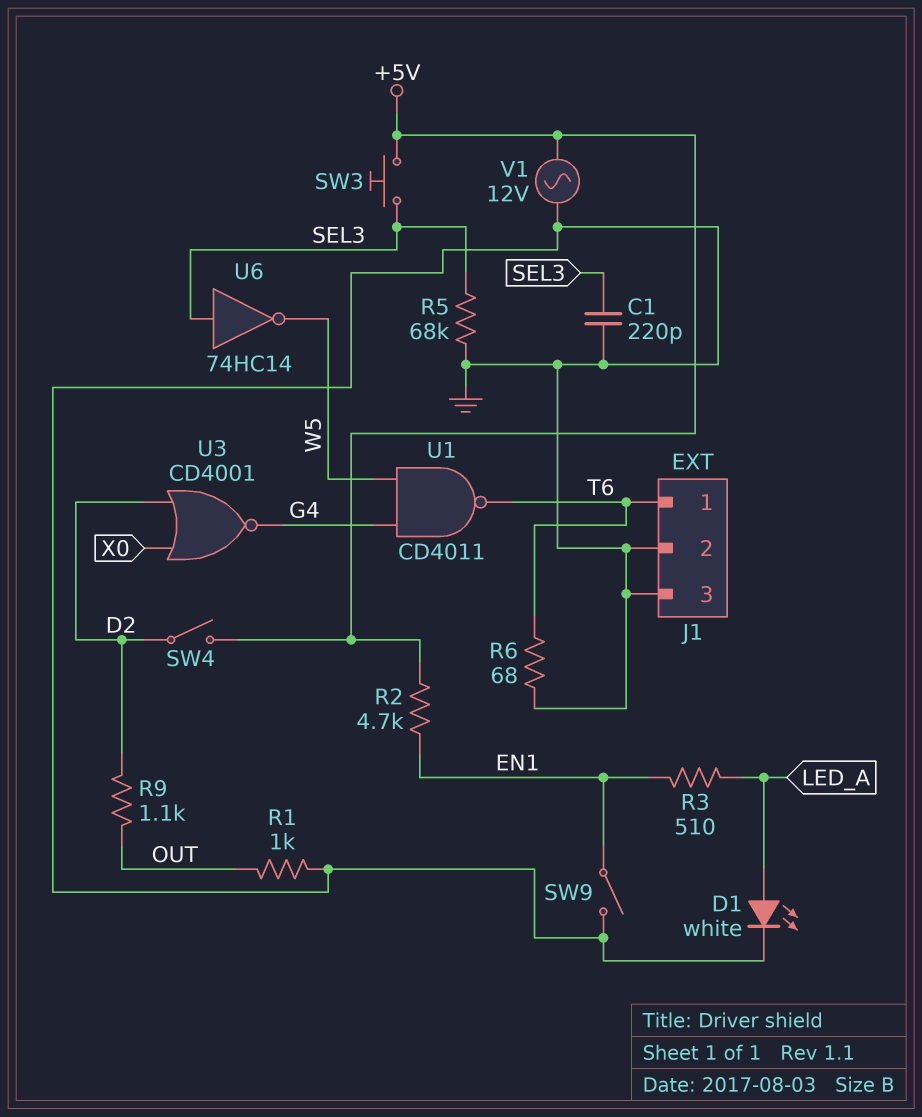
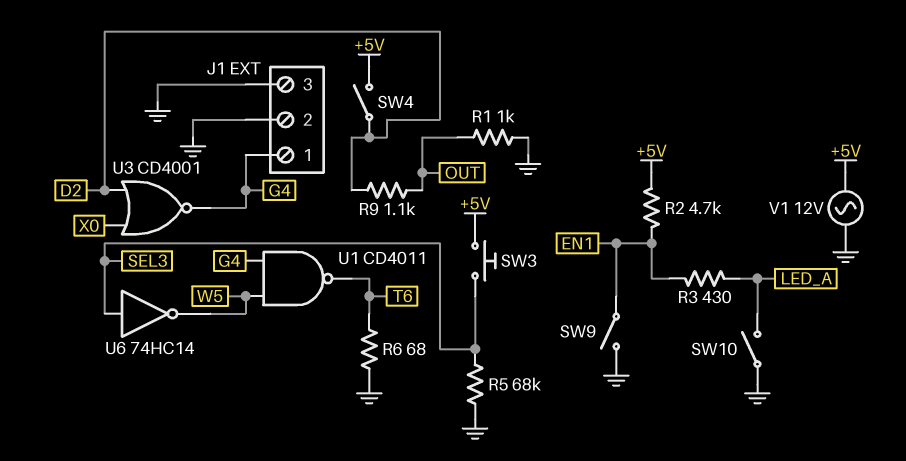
C1: 220pF (GND, SEL3) -> none
D1: LED white (A LED_A, K GND) -> none
J1 pin 1: T6 -> G4
R3: 510 (EN1, LED_A) -> 430 (EN1, LED_A)
SW10: none -> switch (GND, LED_A)

